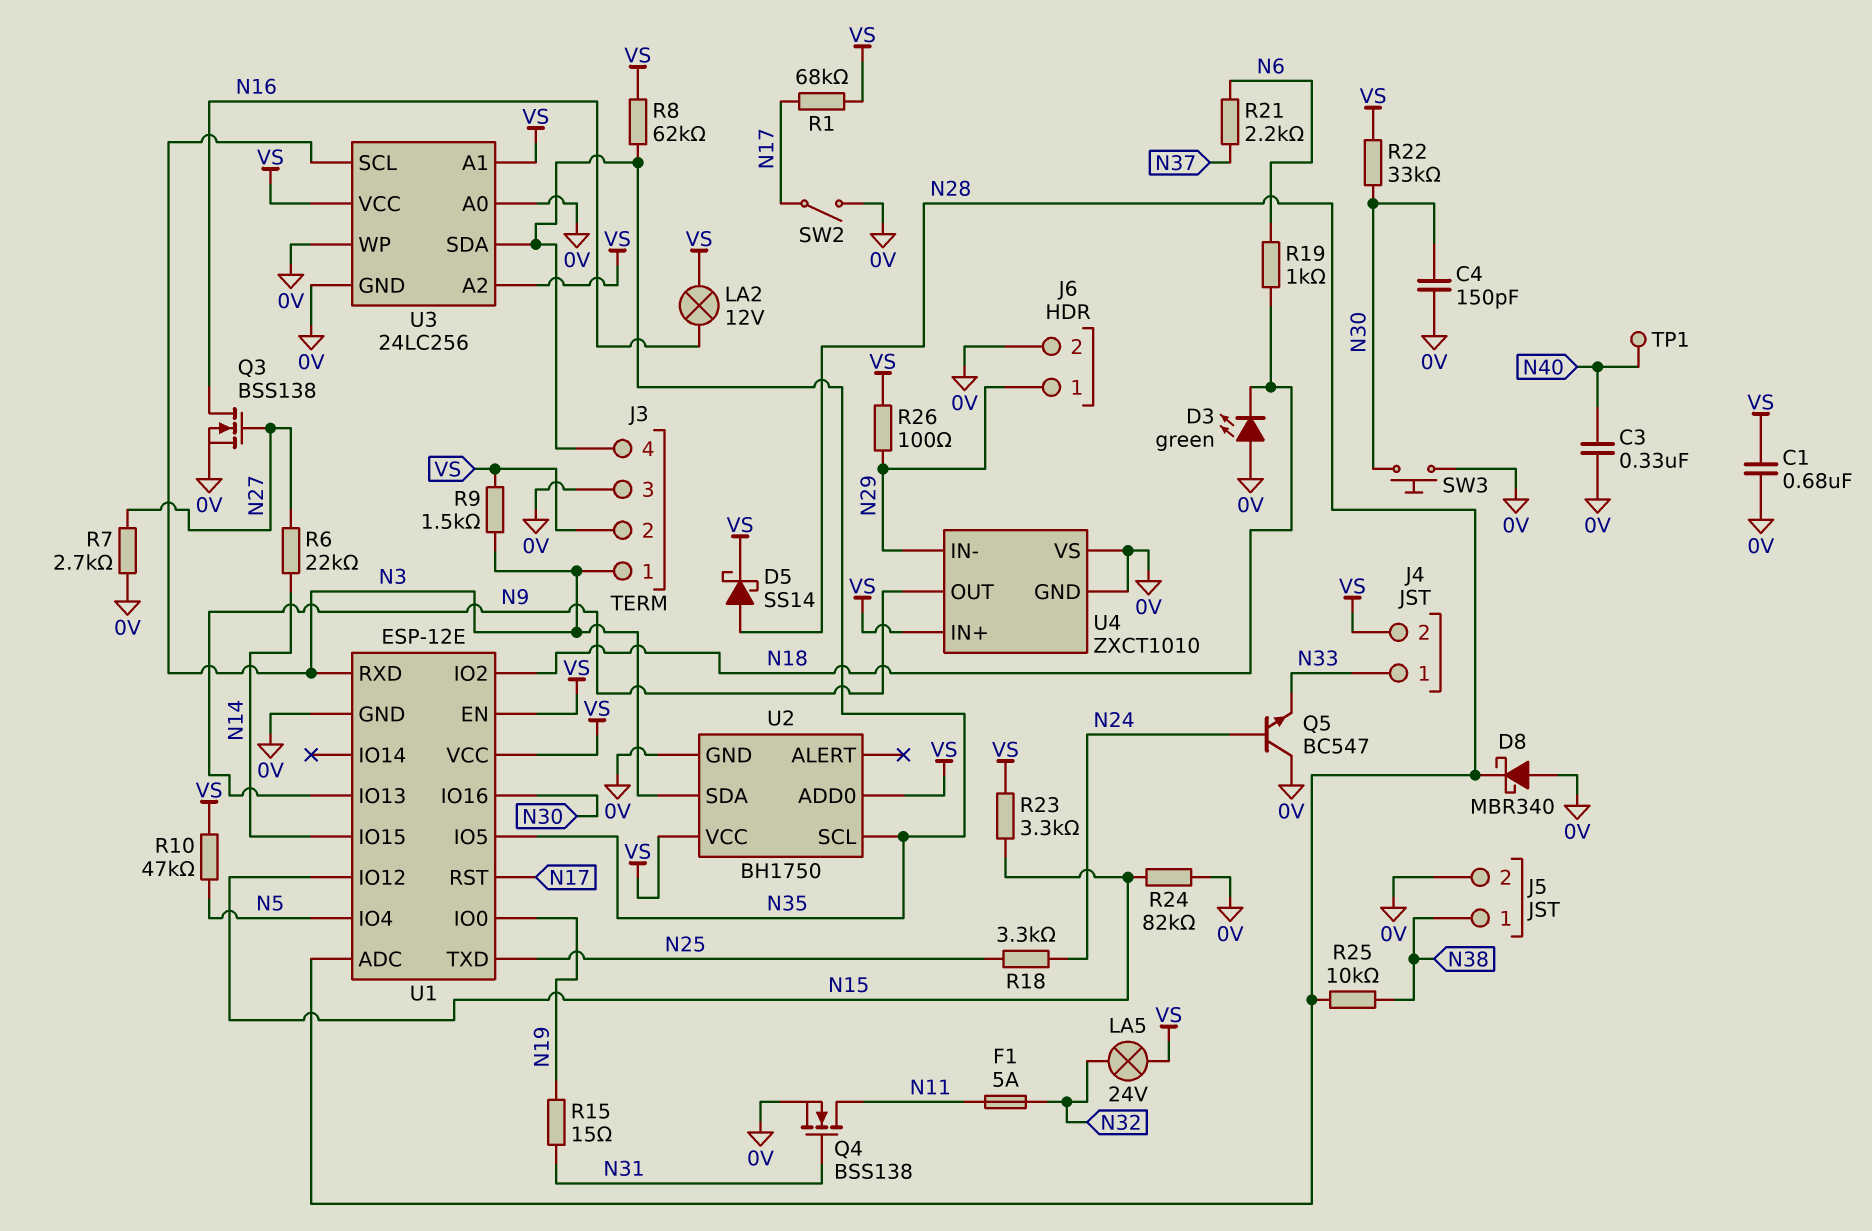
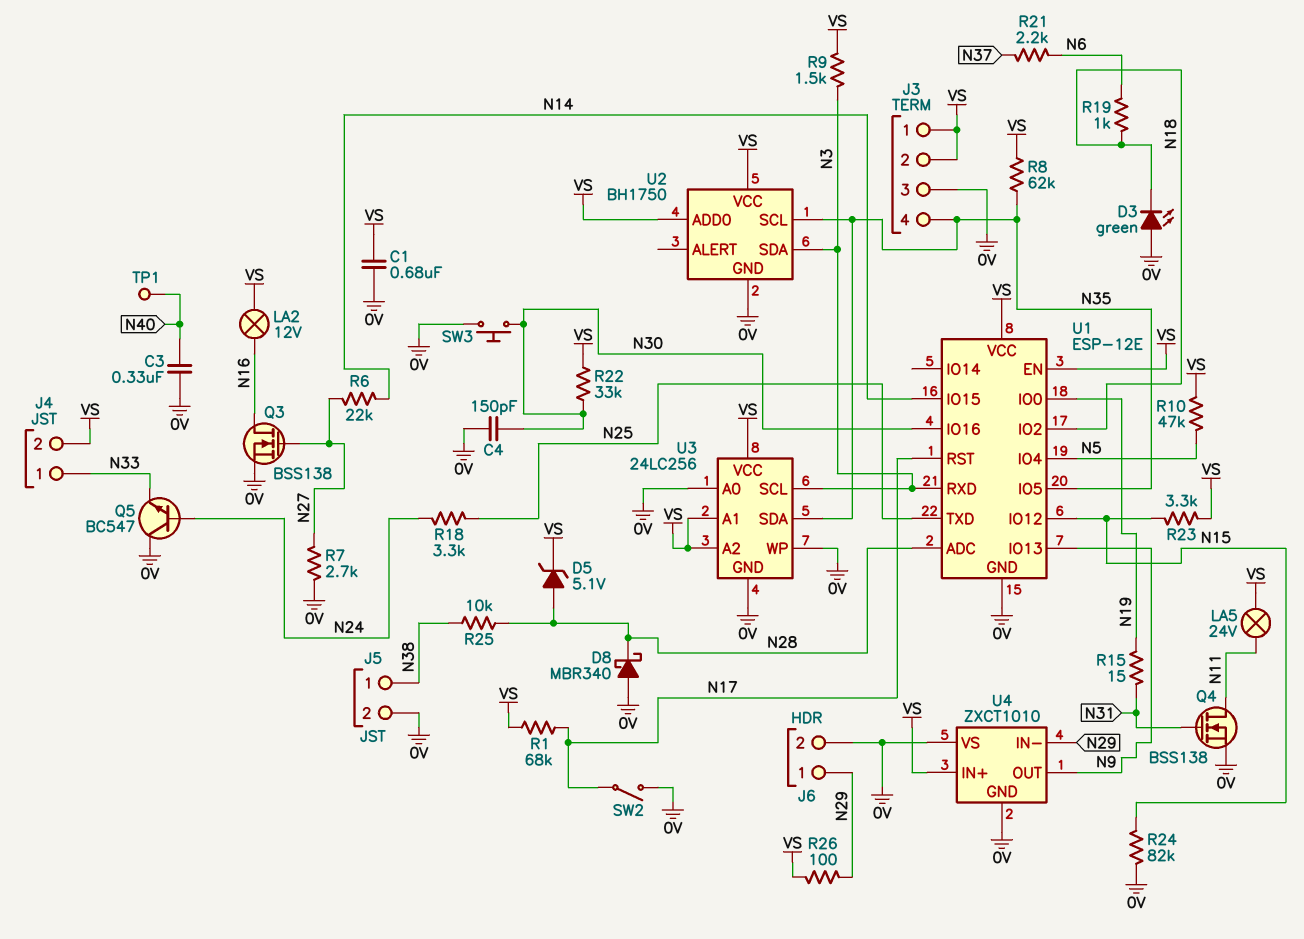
D5: schottky SS14 (A N28, K VS) -> zener 5.1V (A N28, K VS)
F1: 5A (N11, N32) -> none
J3 pin 1: N3 -> VS
LA5: lamp 24V (N32, VS) -> lamp 24V (N11, VS)

